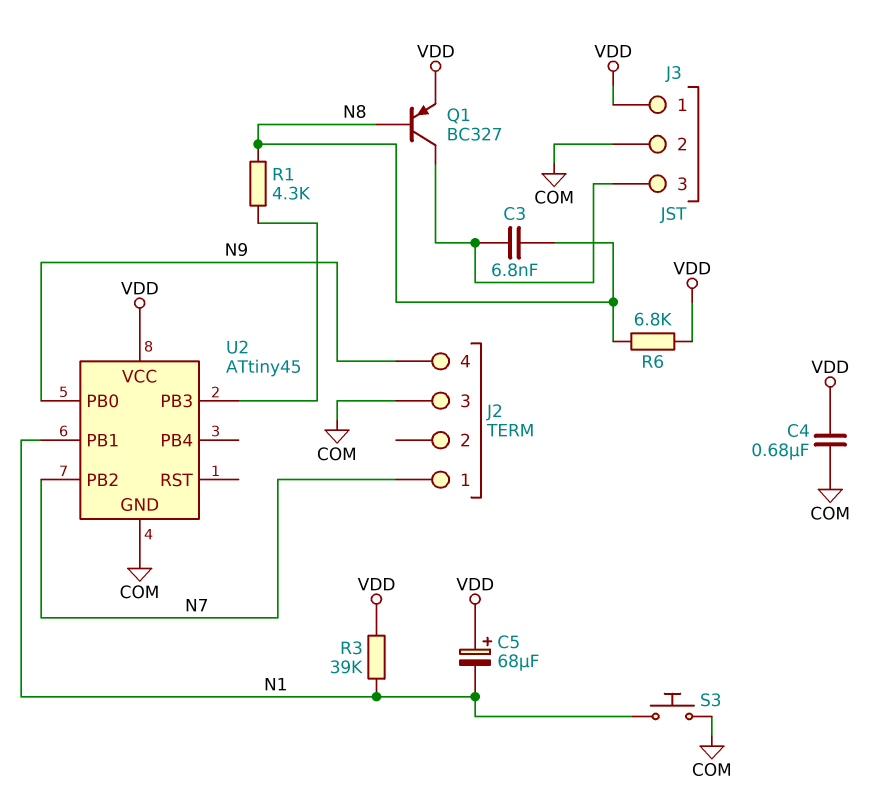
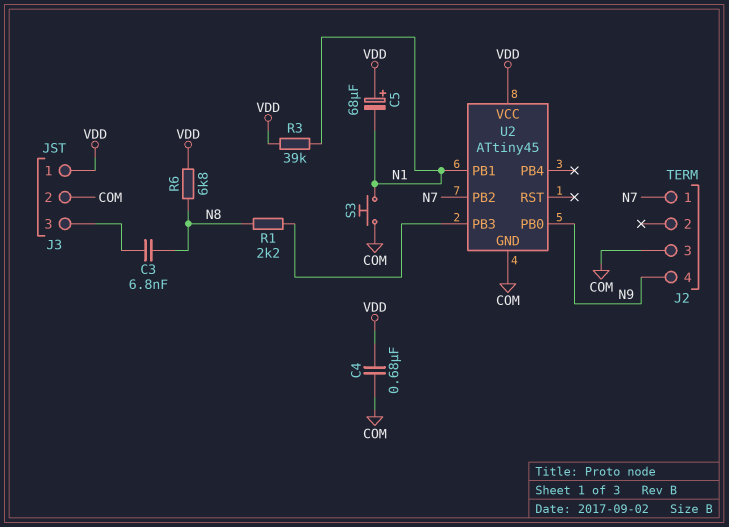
Q1: PNP BC327 (B N8, C J3/3, E VDD) -> none
R1: 4.3k (N8, U2/PB3) -> 2.2k (N8, U2/PB3)

